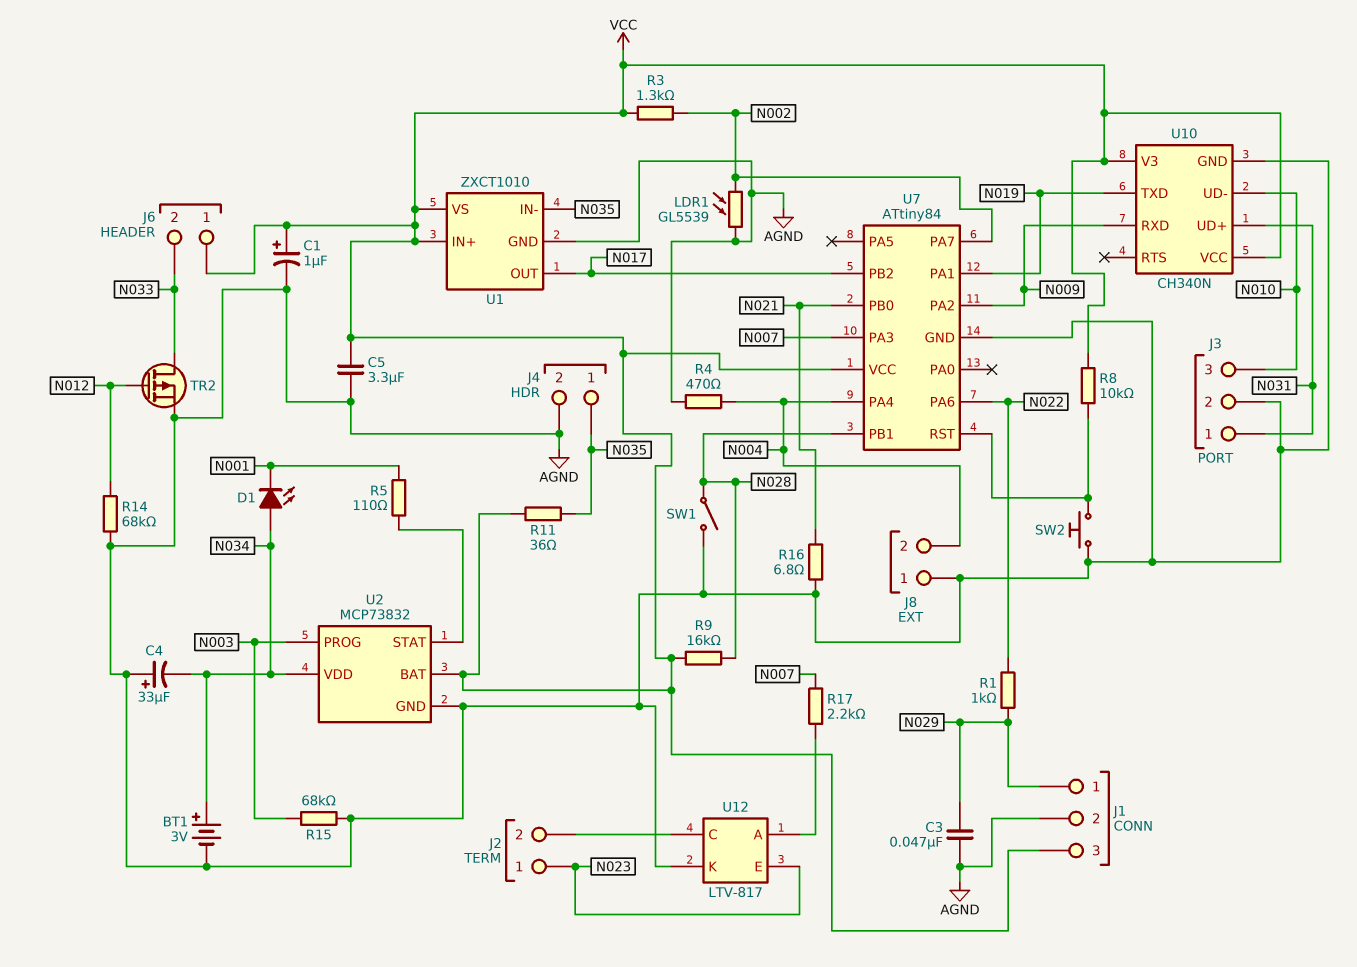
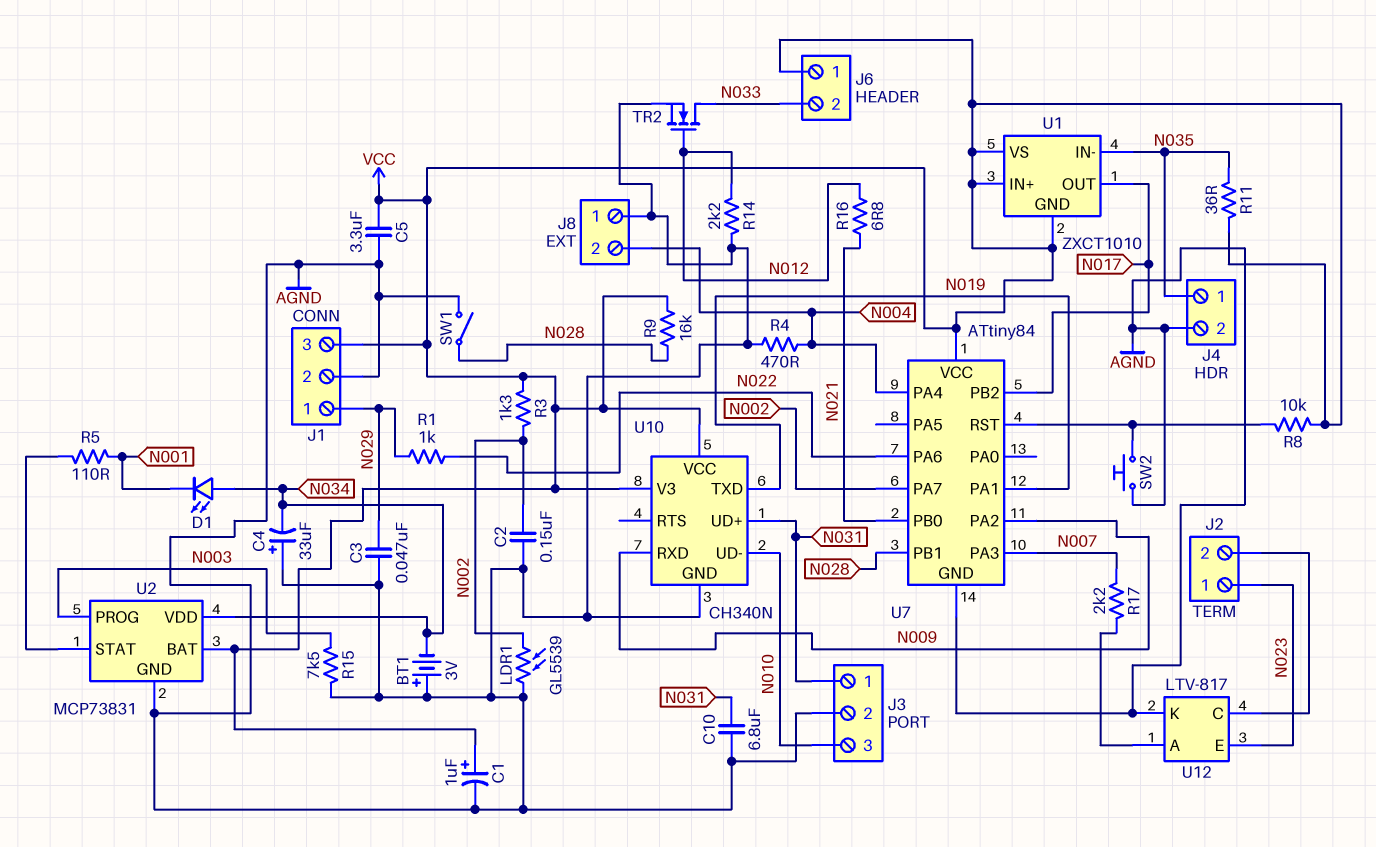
BT1: 3V (plus N034, minus AGND) -> 3V (plus AGND, minus N034)
C2: none -> 150nF (AGND, N002)
C10: none -> 6.8uF (AGND, N031)
R14: 68k (AGND, N012) -> 2.2k (AGND, N012)
R15: 68k (AGND, N003) -> 7.5k (AGND, N003)
R16: 6.8 (AGND, N021) -> 6.8 (N012, N021)
TR2: PMOS (G N012, D N033, S AGND) -> NMOS (G N012, D N033, S AGND)
U1 pin GND: AGND -> VCC
U2: MCP73832 -> MCP73831

